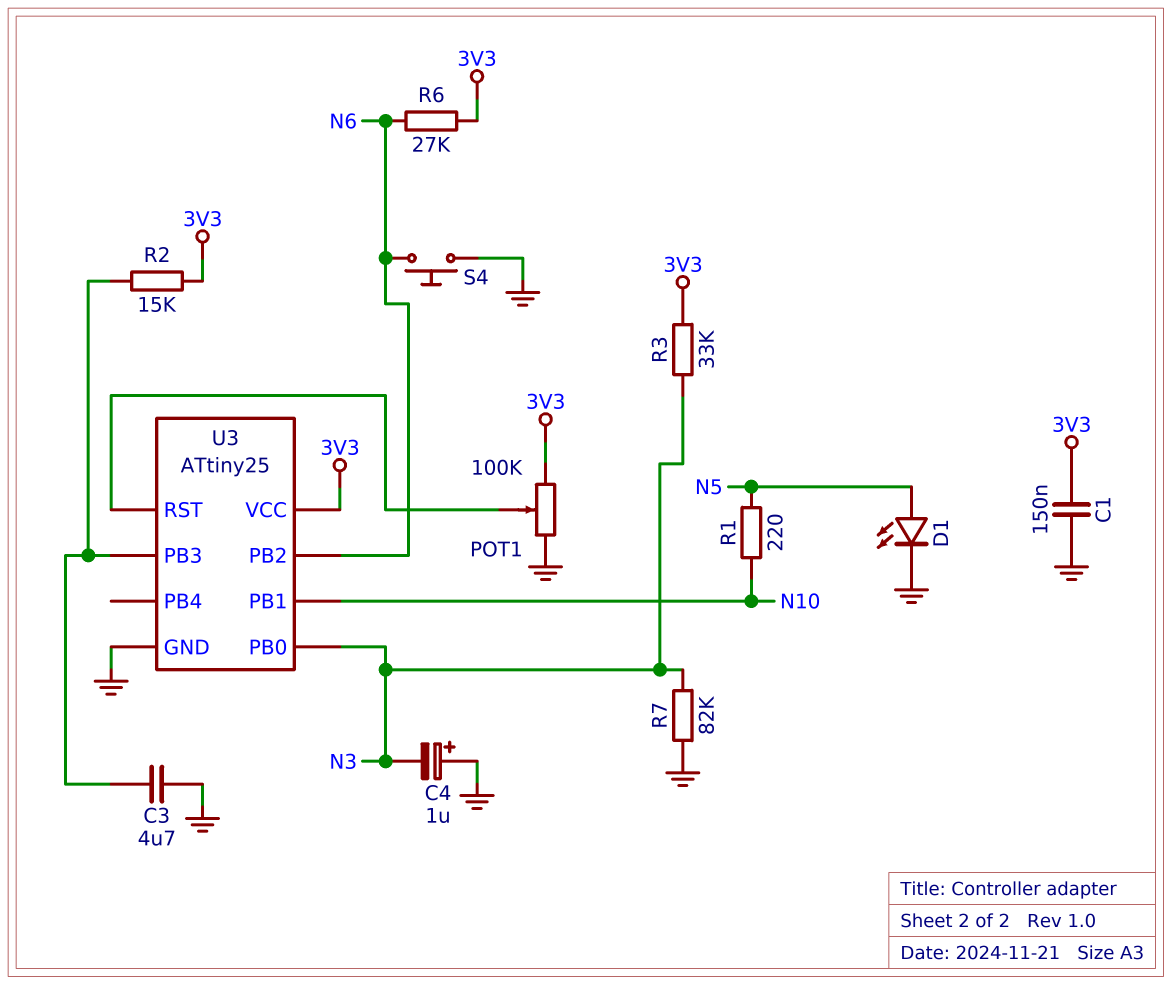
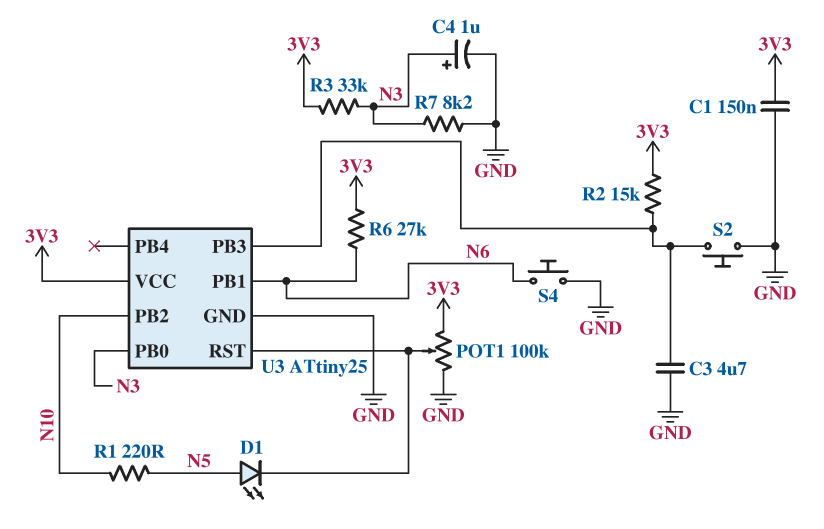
C4: 1uF (plus GND, minus N3) -> 1uF (plus N3, minus GND)
D1: LED (A N5, K GND) -> LED (A N5, K U3/RST)
R7: 82k (GND, N3) -> 8.2k (GND, N3)
S2: none -> button (GND, U3/PB3)
U3 pin PB1: N10 -> N6
U3 pin PB2: N6 -> N10

